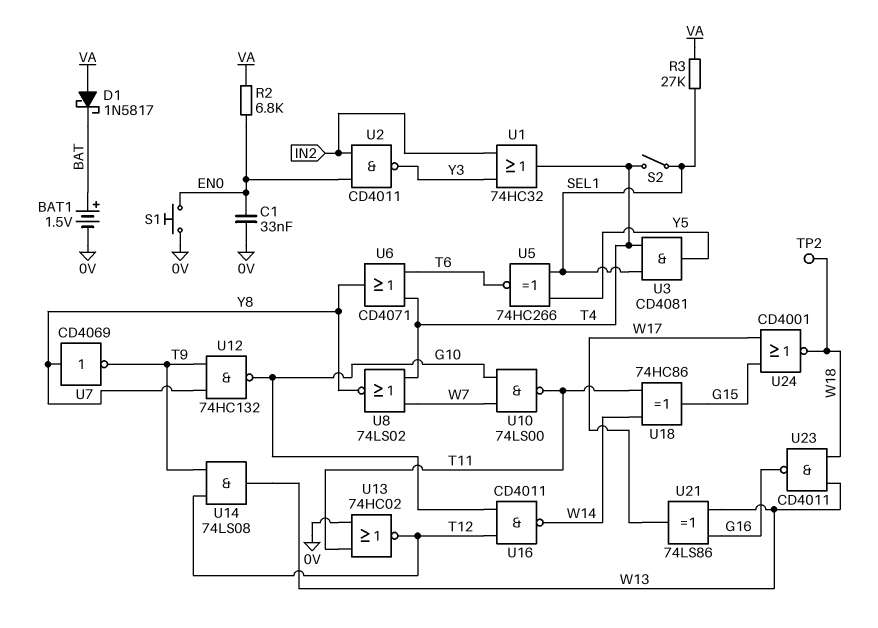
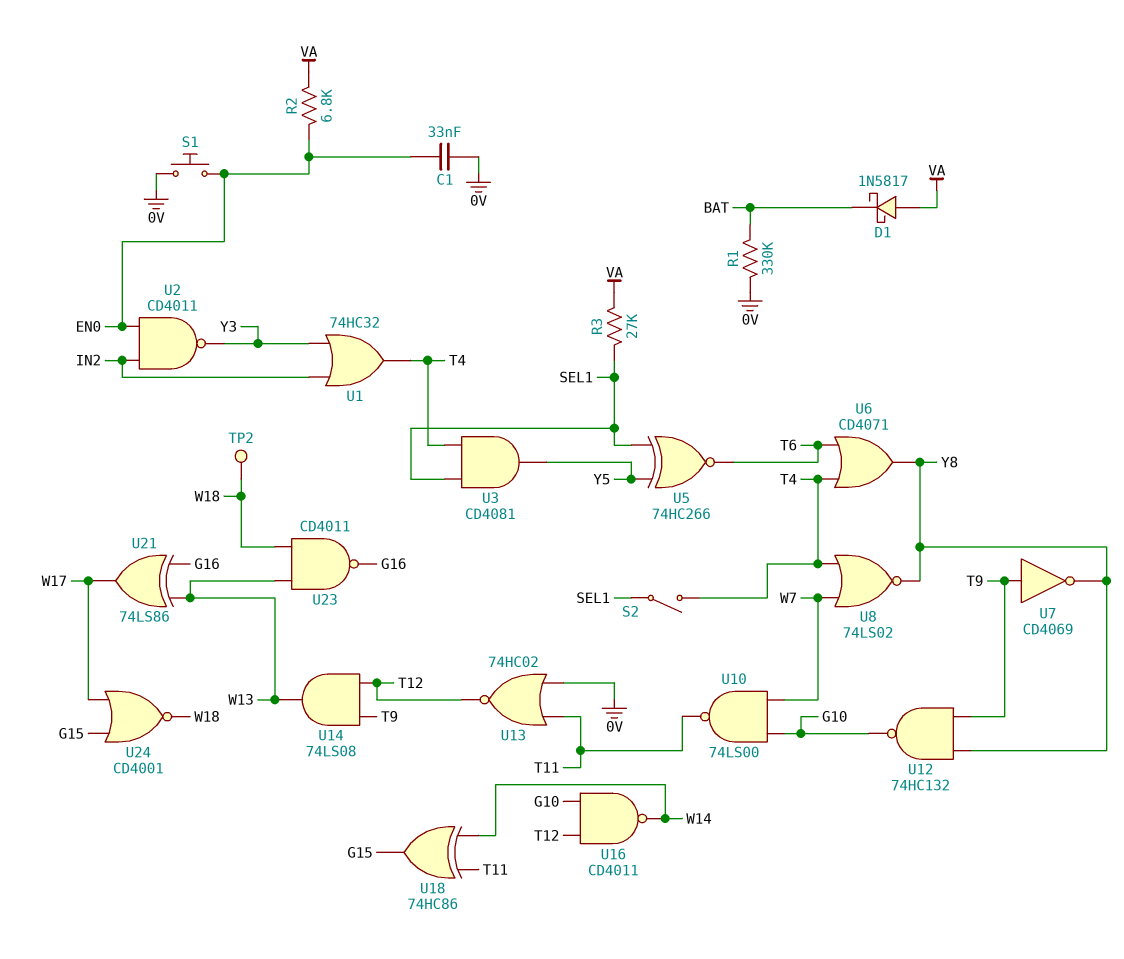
BAT1: 1.5V (plus BAT, minus 0V) -> none
R1: none -> 330k (0V, BAT)
U7: NOT CD4069 (in Y8, out T9) -> NOT CD4069 (in T9, out Y8)

